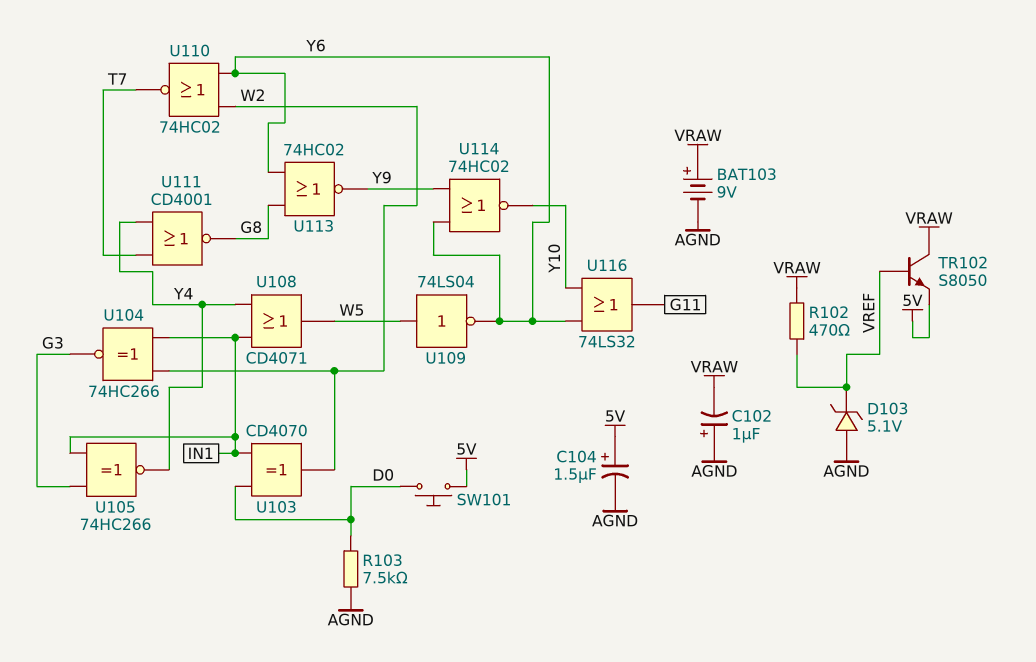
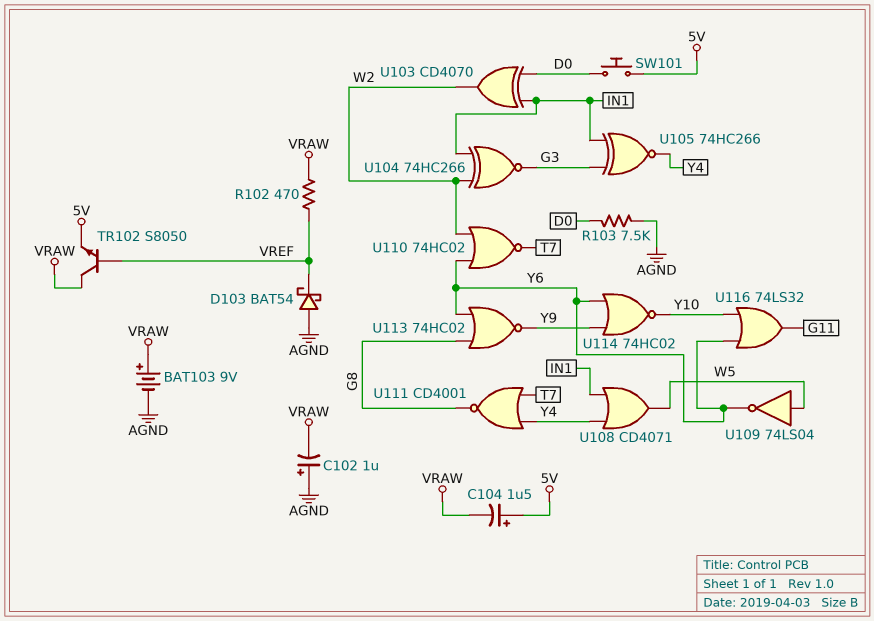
C104: 1.5uF (plus 5V, minus AGND) -> 1.5uF (plus 5V, minus VRAW)
D103: zener 5.1V (A AGND, K VREF) -> schottky BAT54 (A AGND, K VREF)

